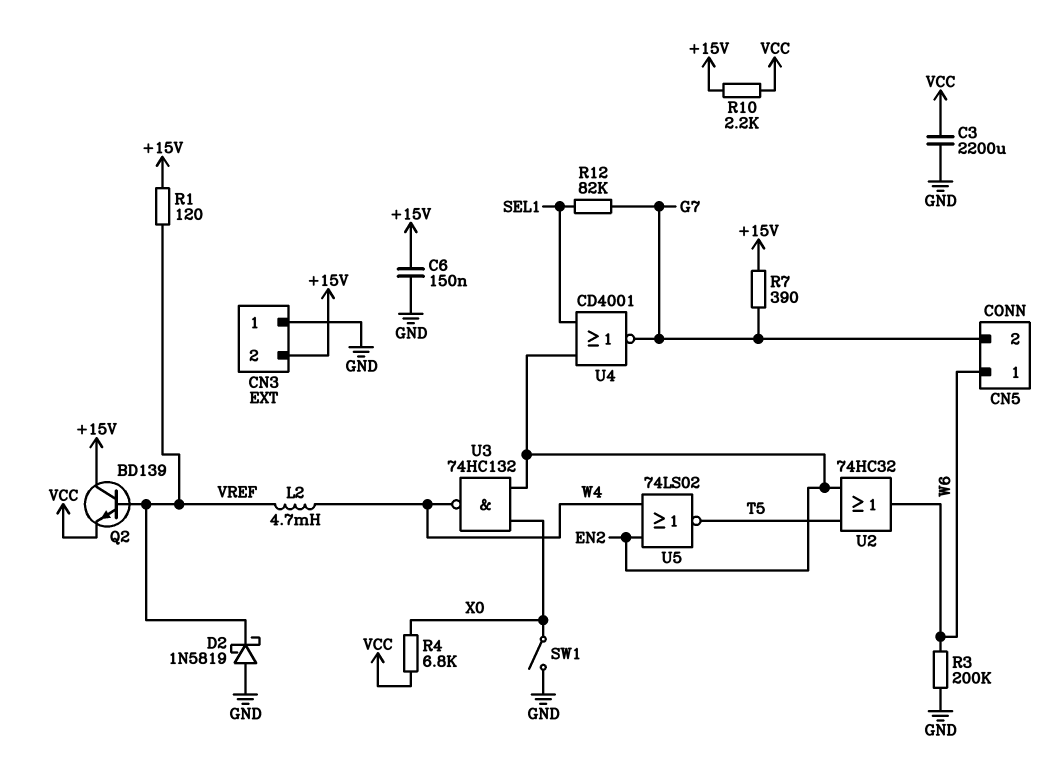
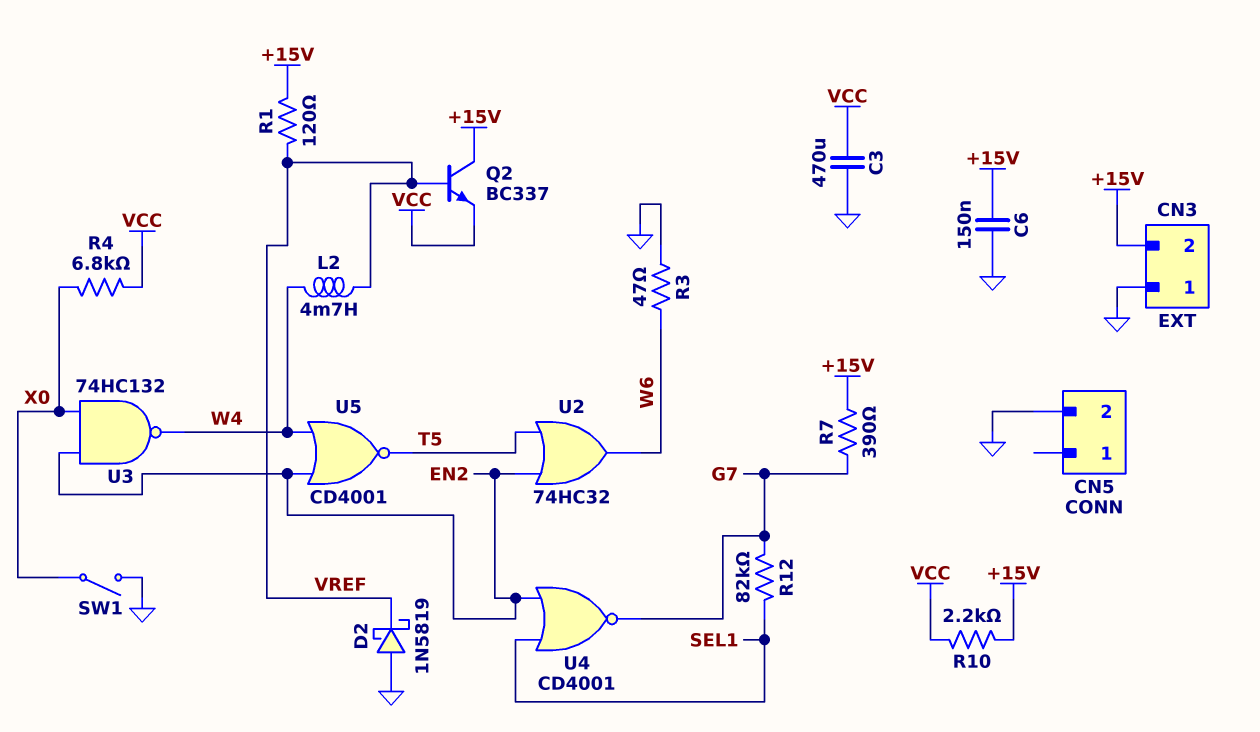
C3: 2200uF (GND, VCC) -> 470uF (GND, VCC)
CN5 pin 1: W6 -> none
CN5 pin 2: G7 -> GND
Q2: NPN BD139 (B VREF, C +15V, E VCC) -> NPN BC337 (B VREF, C +15V, E VCC)
R3: 200k (GND, W6) -> 47 (GND, W6)
U5: NOR 74LS02 (in EN2, in W4, out T5) -> NOR CD4001 (in EN2, in W4, out T5)

